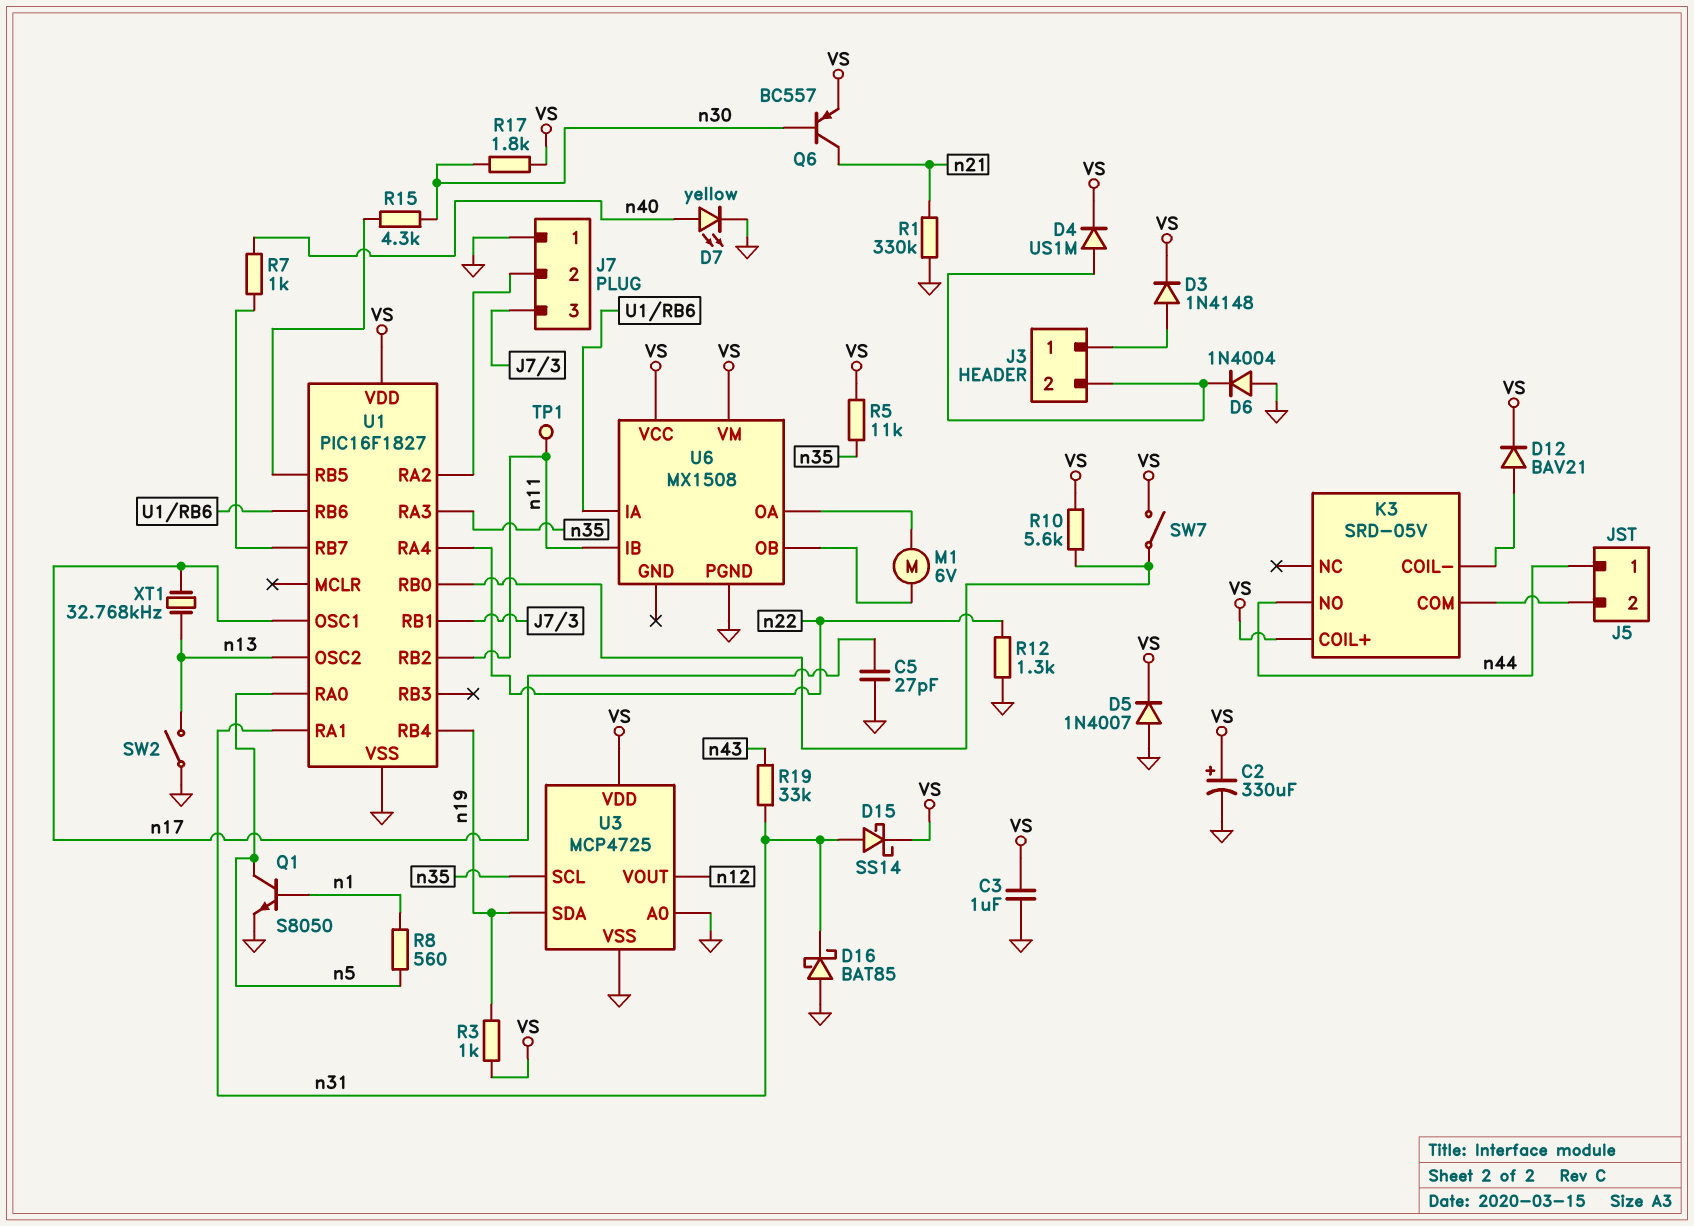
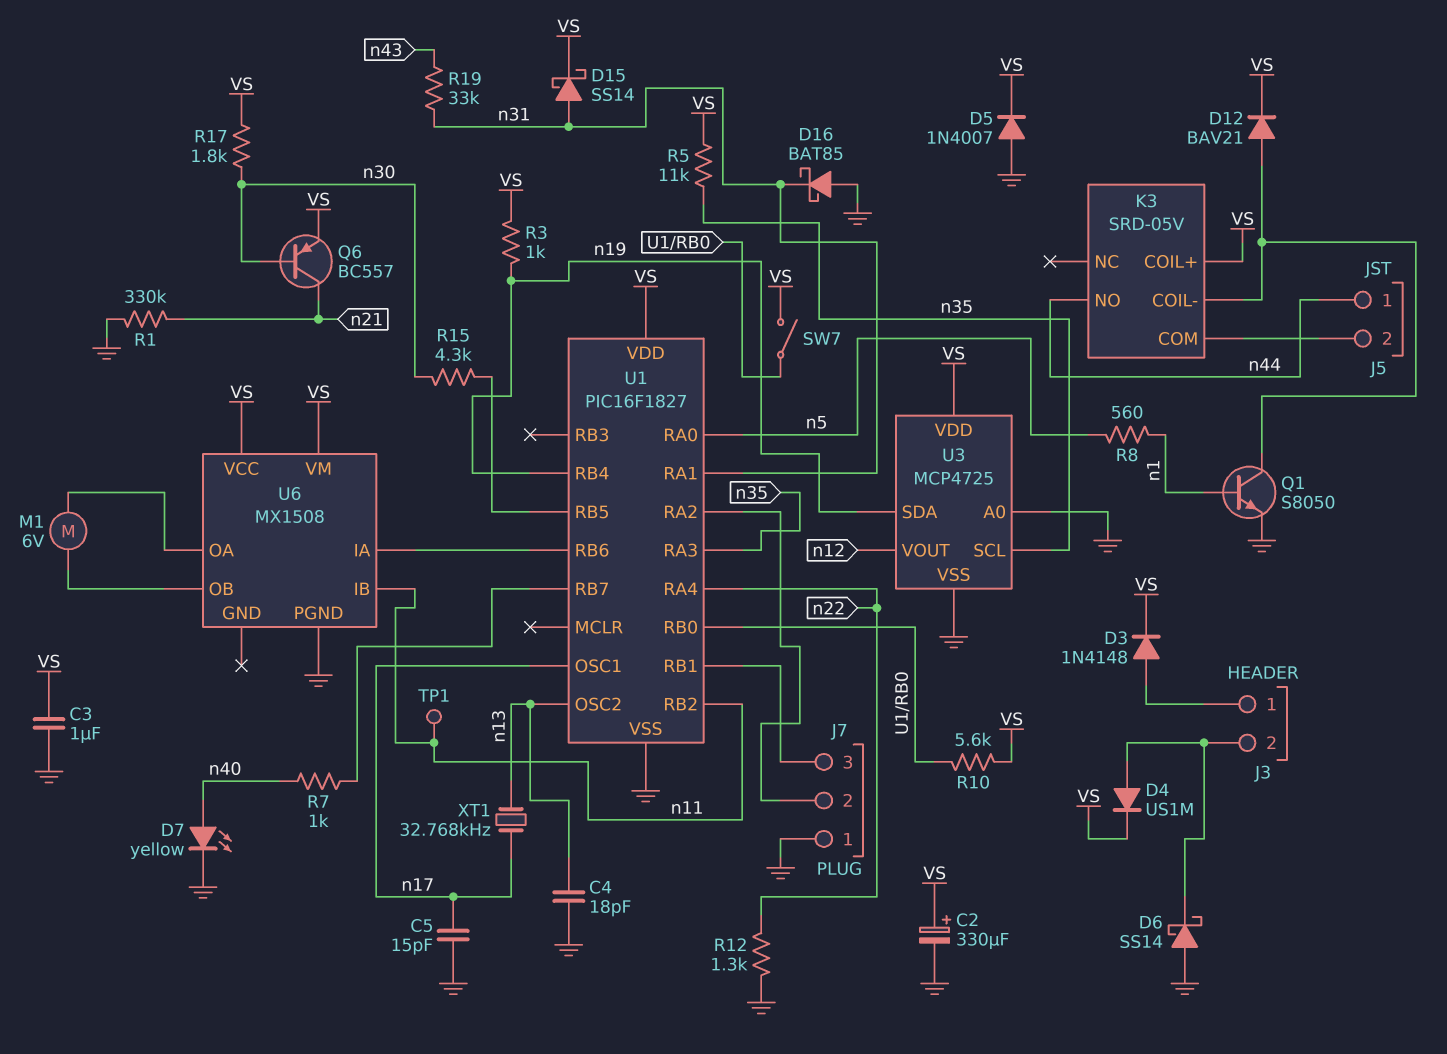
C4: none -> 18pF (GND, n13)
C5: 27pF (GND, n17) -> 15pF (GND, n17)
D6: diode 1N4004 (A GND, K J3/2) -> schottky SS14 (A GND, K J3/2)
Q1: NPN S8050 (B n1, C n5, E GND) -> NPN S8050 (B n1, C K3/COIL-, E GND)
SW2: switch (GND, n13) -> none

